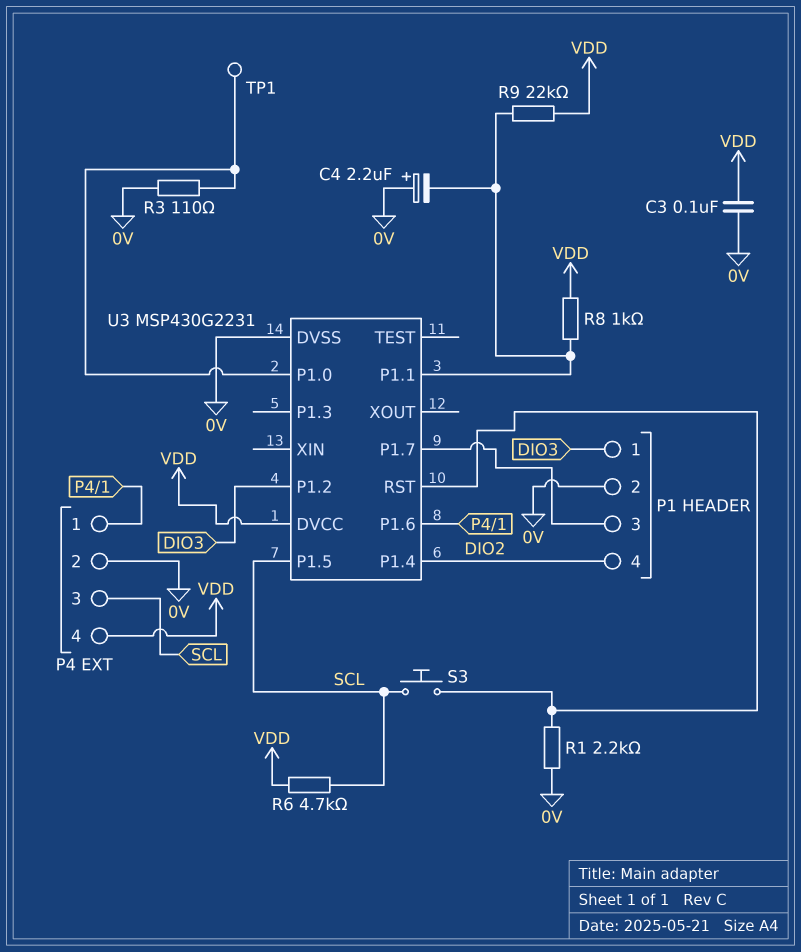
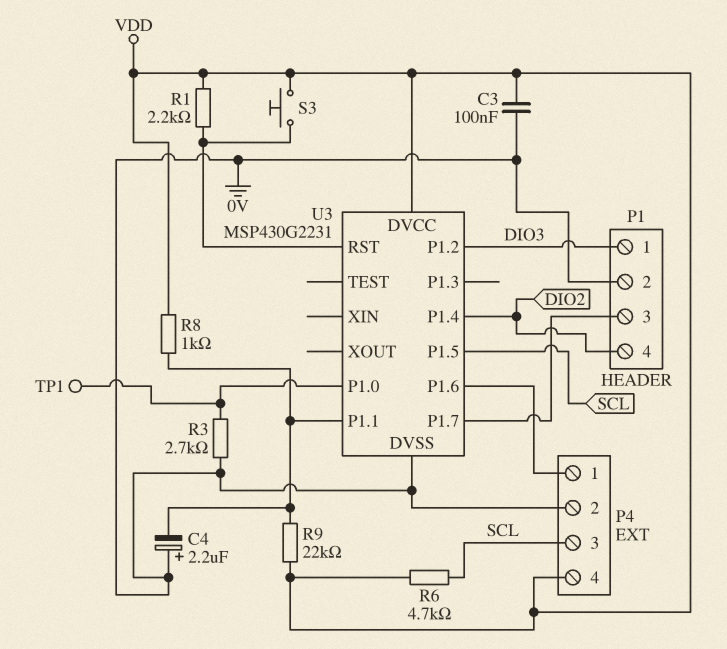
R1: 2.2k (0V, U3/RST) -> 2.2k (U3/RST, VDD)
R3: 110 (0V, U3/P1.0) -> 2.7k (0V, U3/P1.0)
S3: button (SCL, U3/RST) -> button (U3/RST, VDD)

